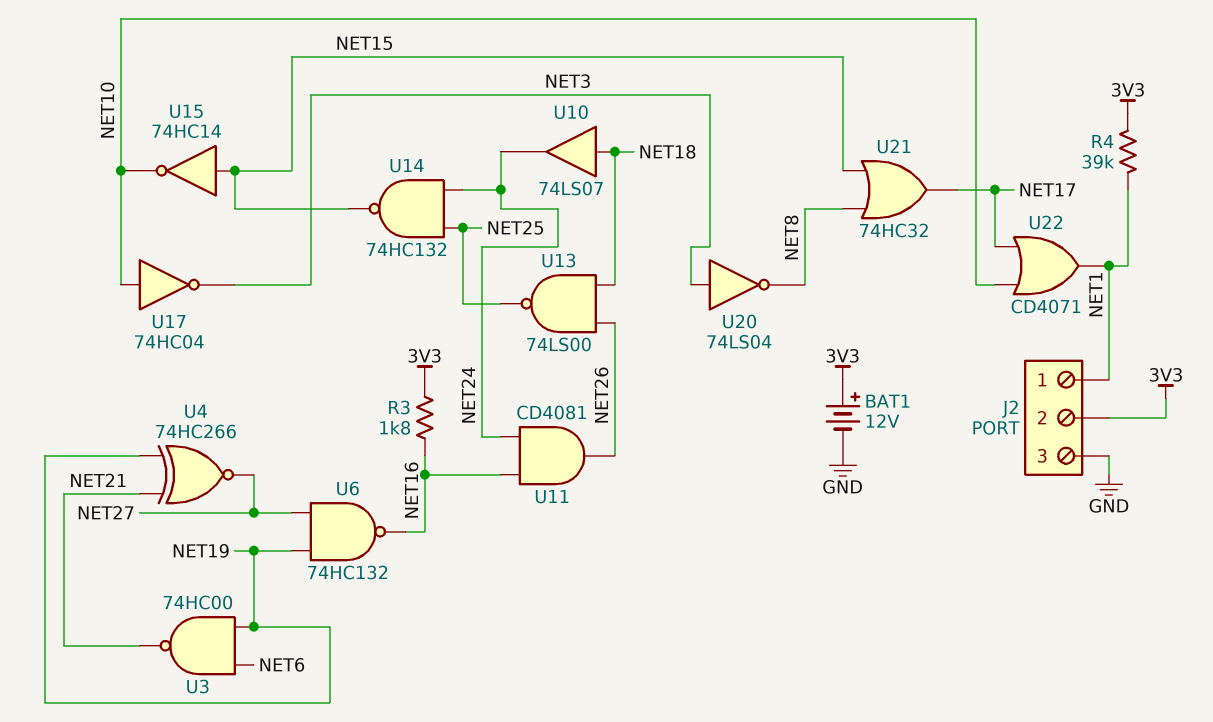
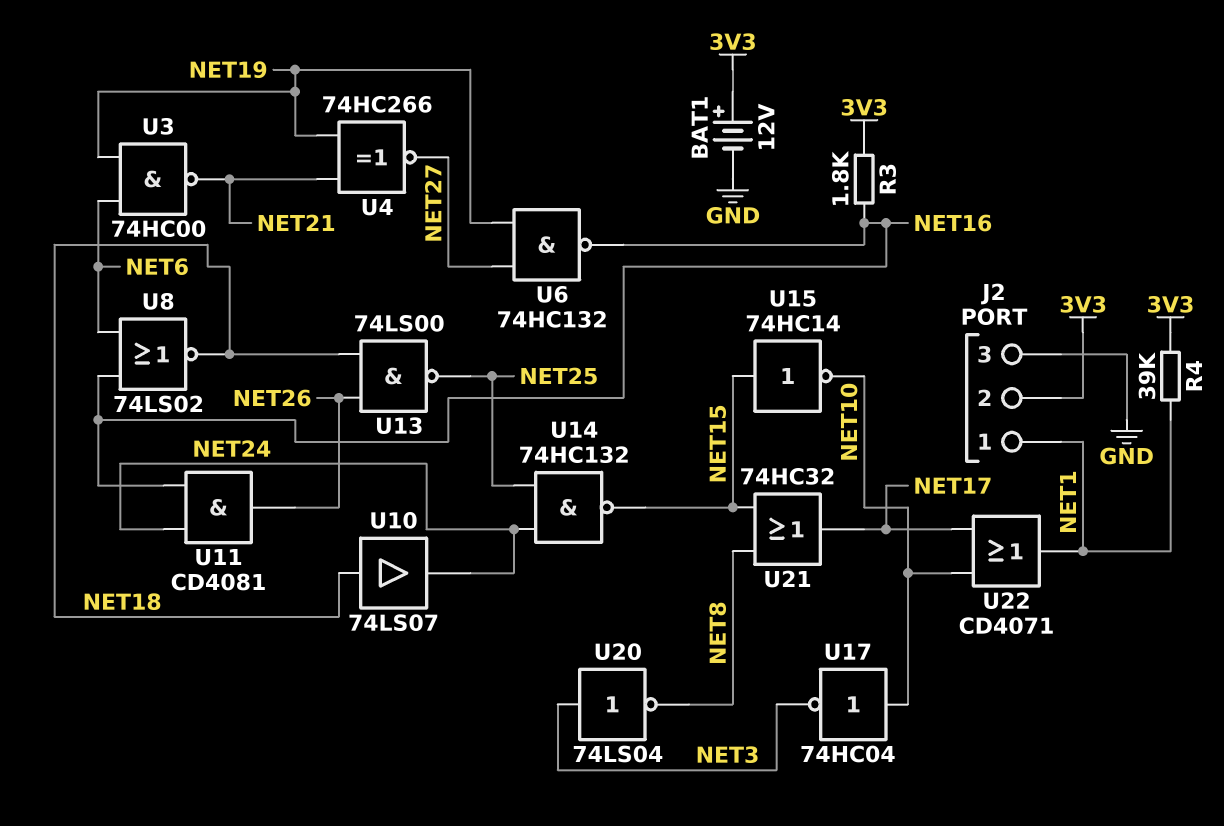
U8: none -> NOR 74LS02 (in NET6, in NET16, out NET18)

